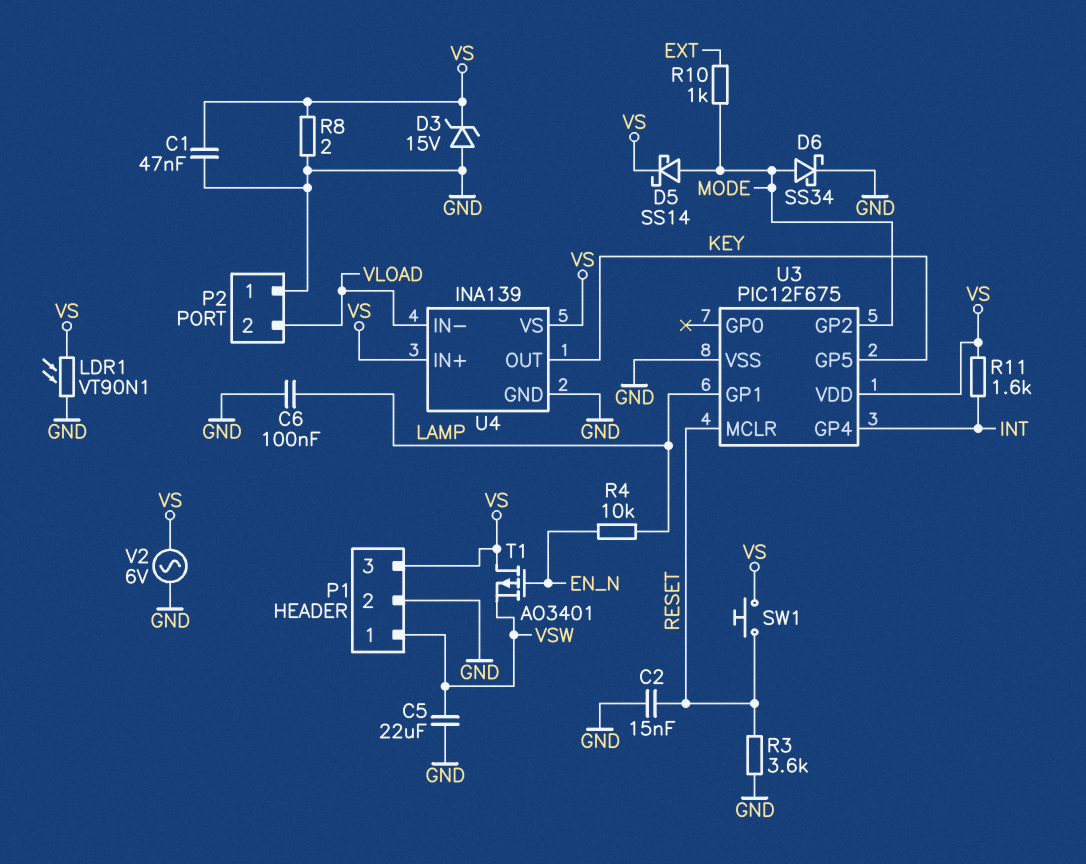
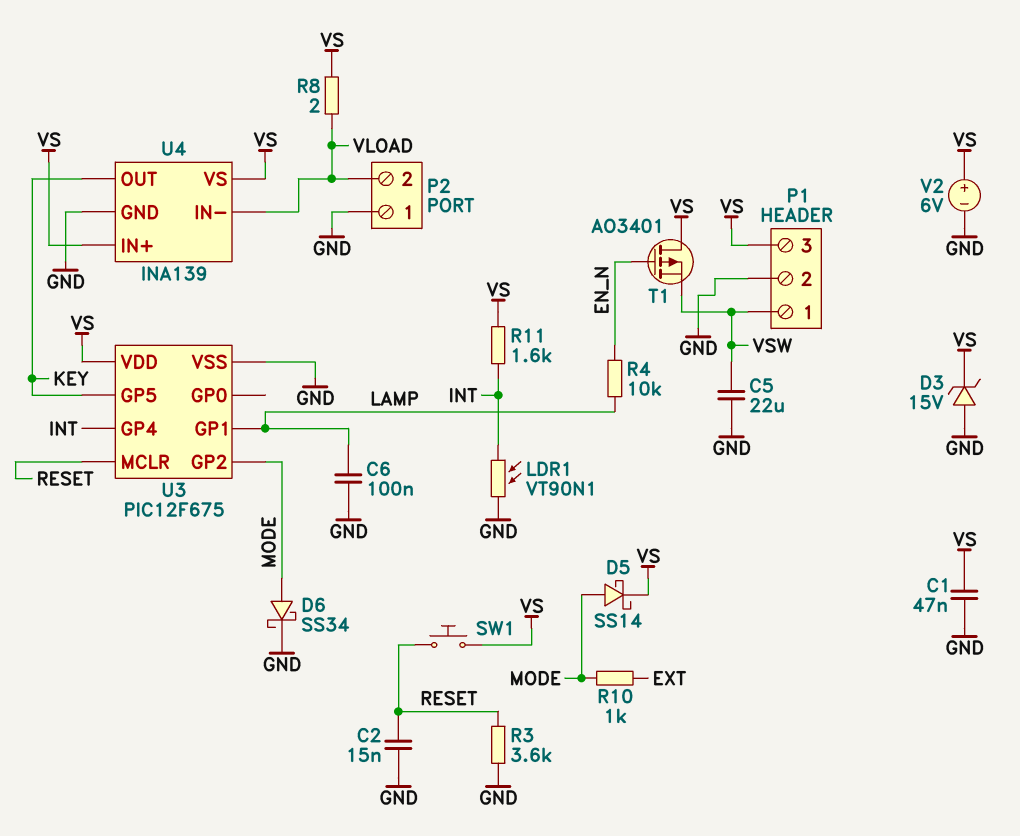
LDR1: VT90N1 (GND, VS) -> VT90N1 (GND, INT)
R8: 2 (GND, VS) -> 2 (VLOAD, VS)
V2: AC 6V (GND, VS) -> 6V (plus VS, minus GND)

